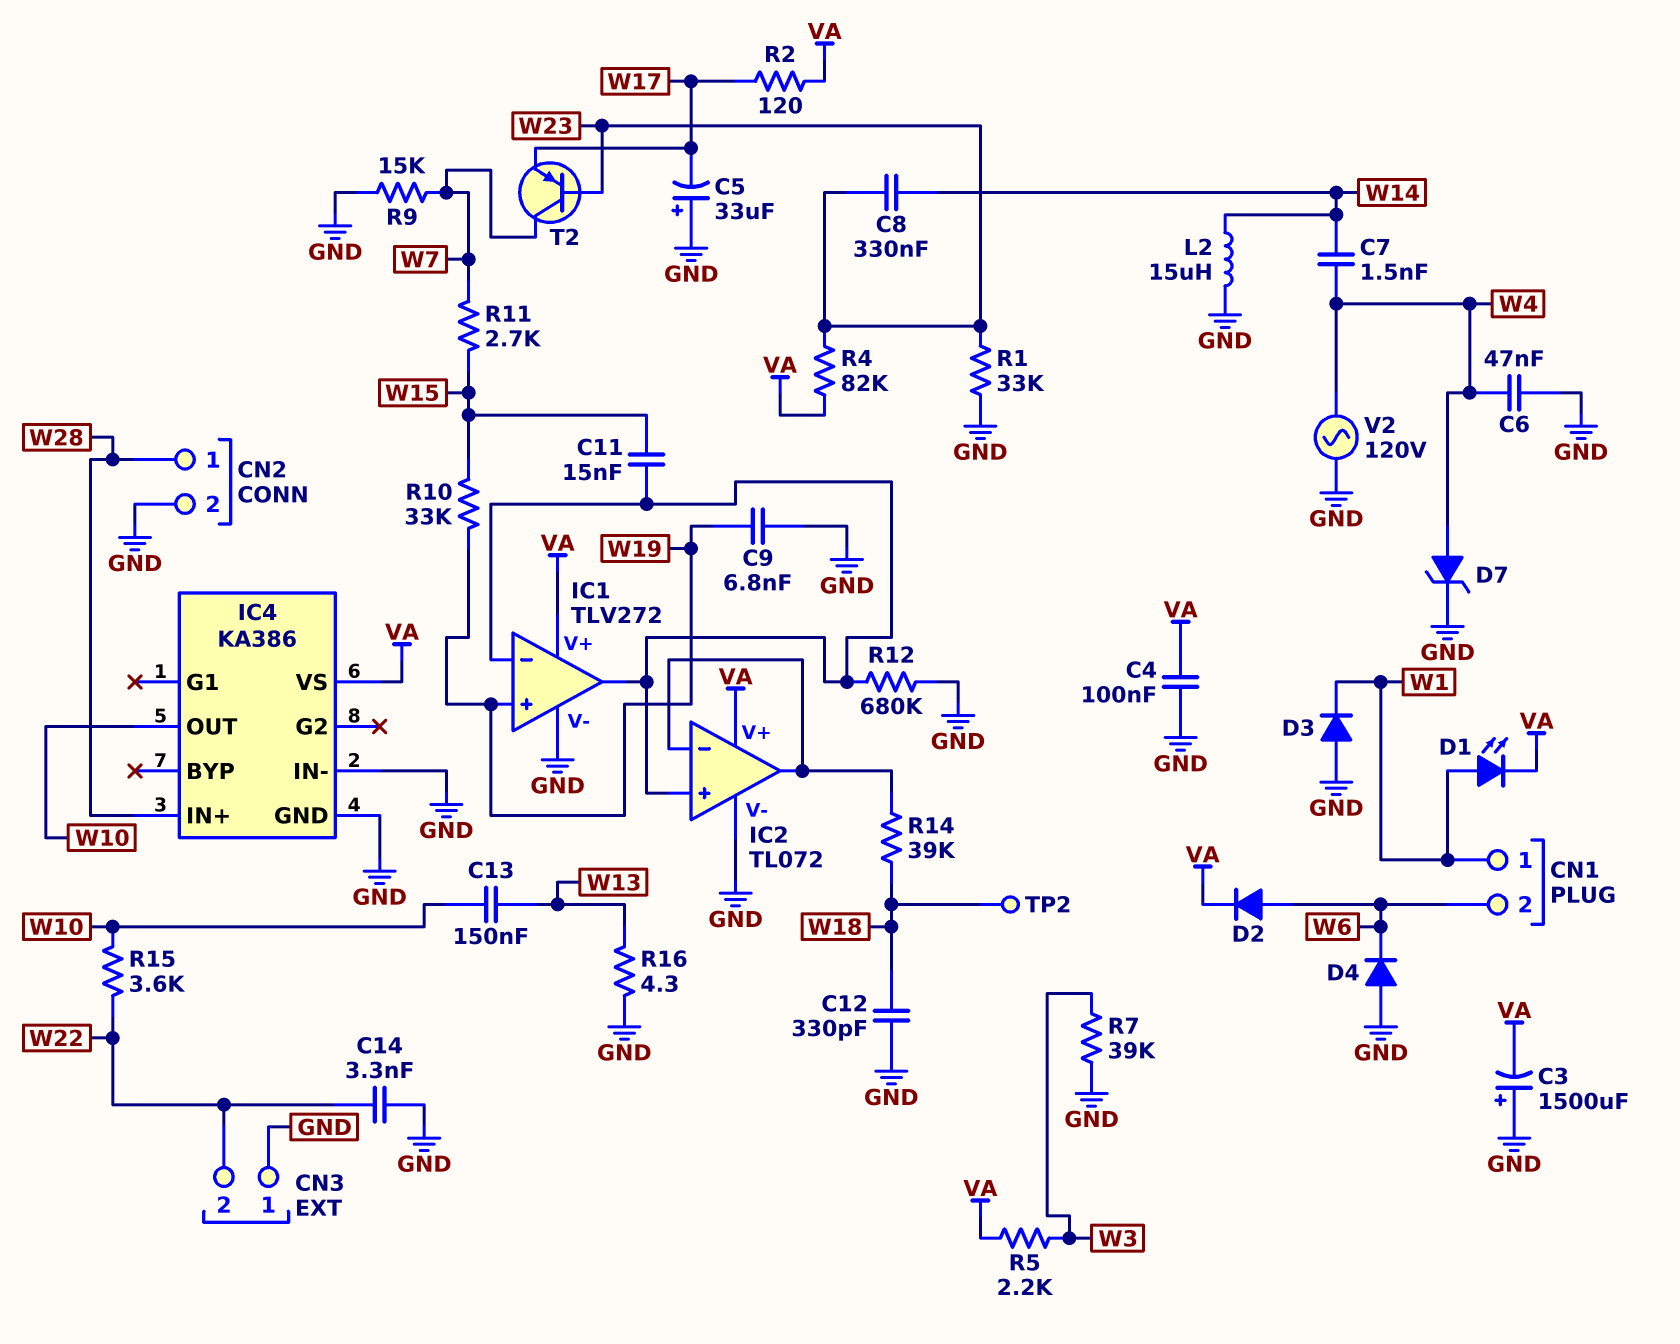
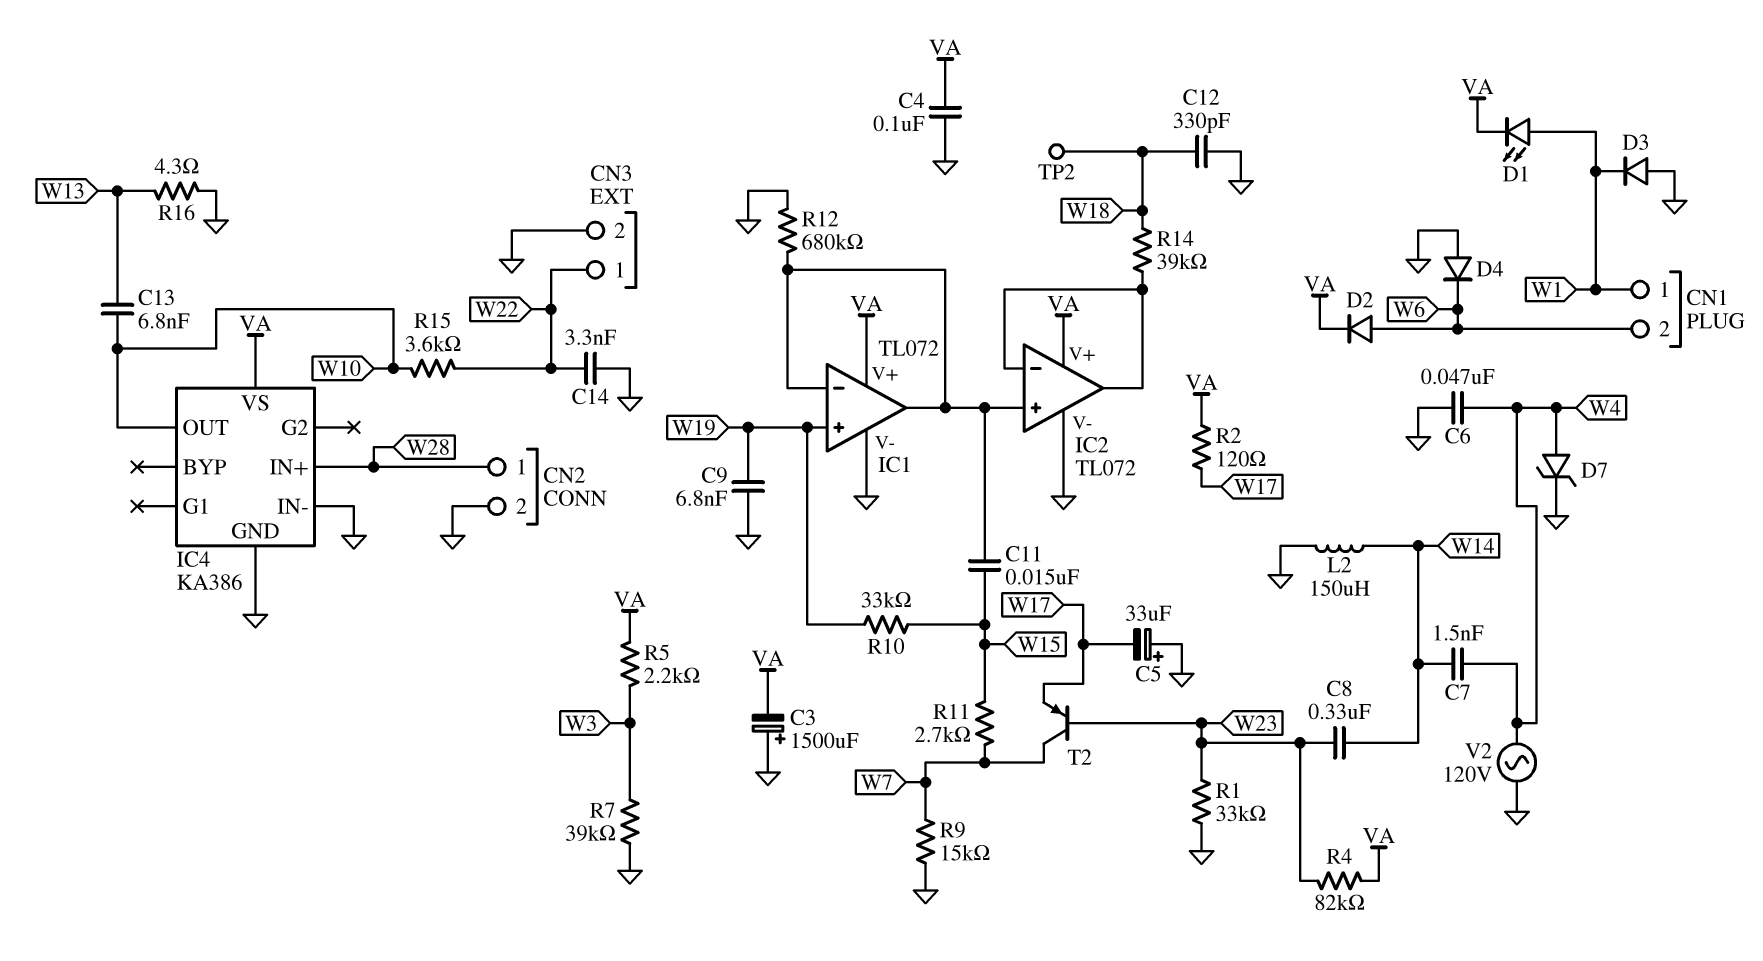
C13: 150nF (W10, W13) -> 6.8nF (W10, W13)
CN3 pin 1: GND -> W22
CN3 pin 2: W22 -> GND
IC1: TLV272 -> TL072
L2: 15uH (GND, W14) -> 150uH (GND, W14)

